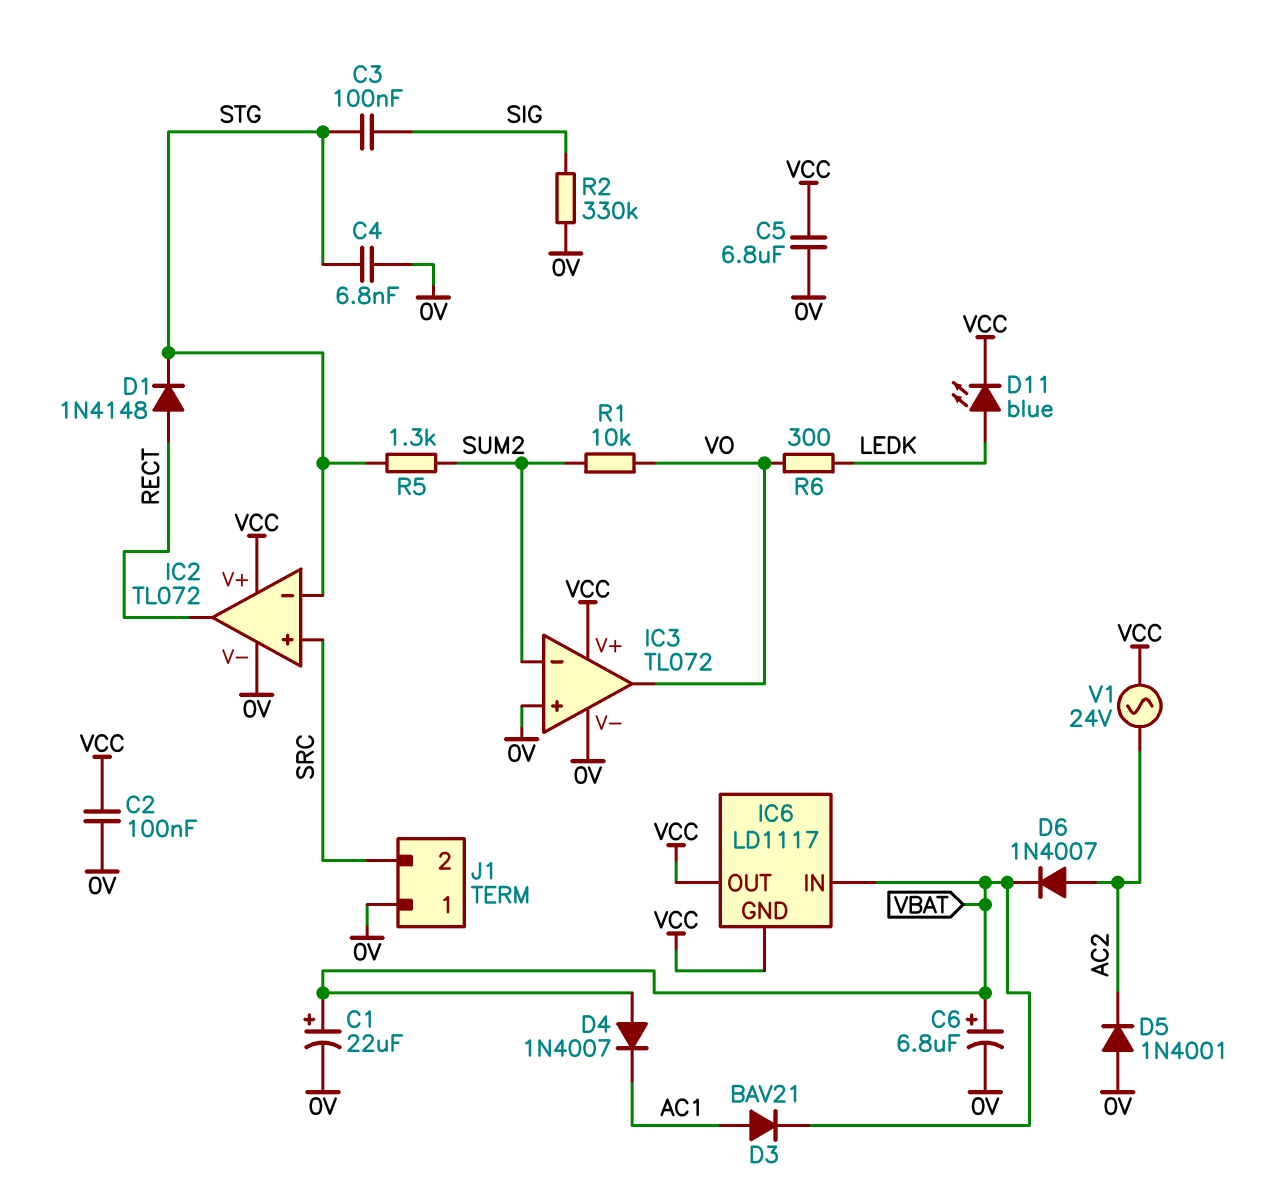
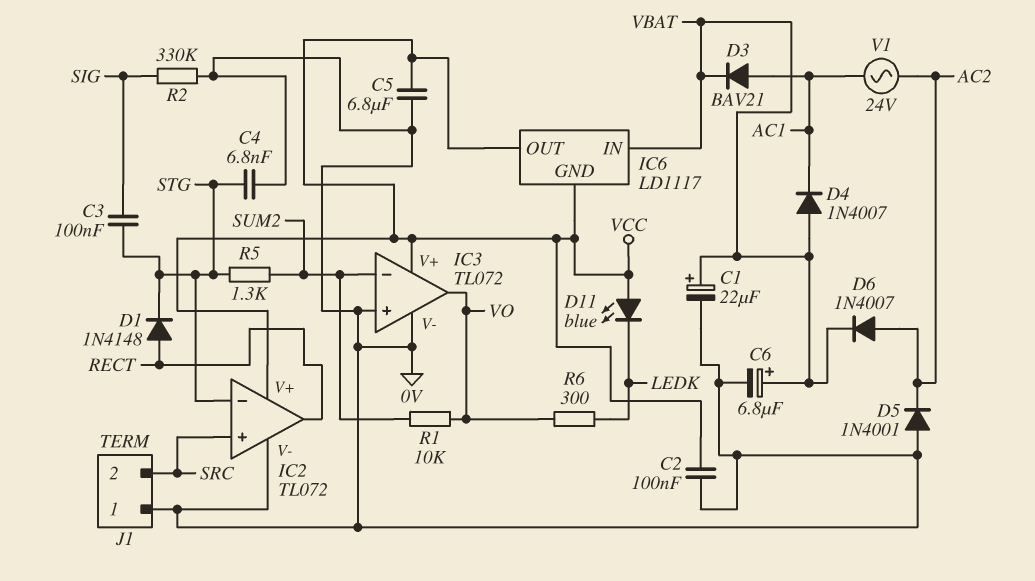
D11: LED blue (A LEDK, K VCC) -> LED blue (A VCC, K LEDK)
V1: AC 24V (AC2, VCC) -> AC 24V (AC1, AC2)

